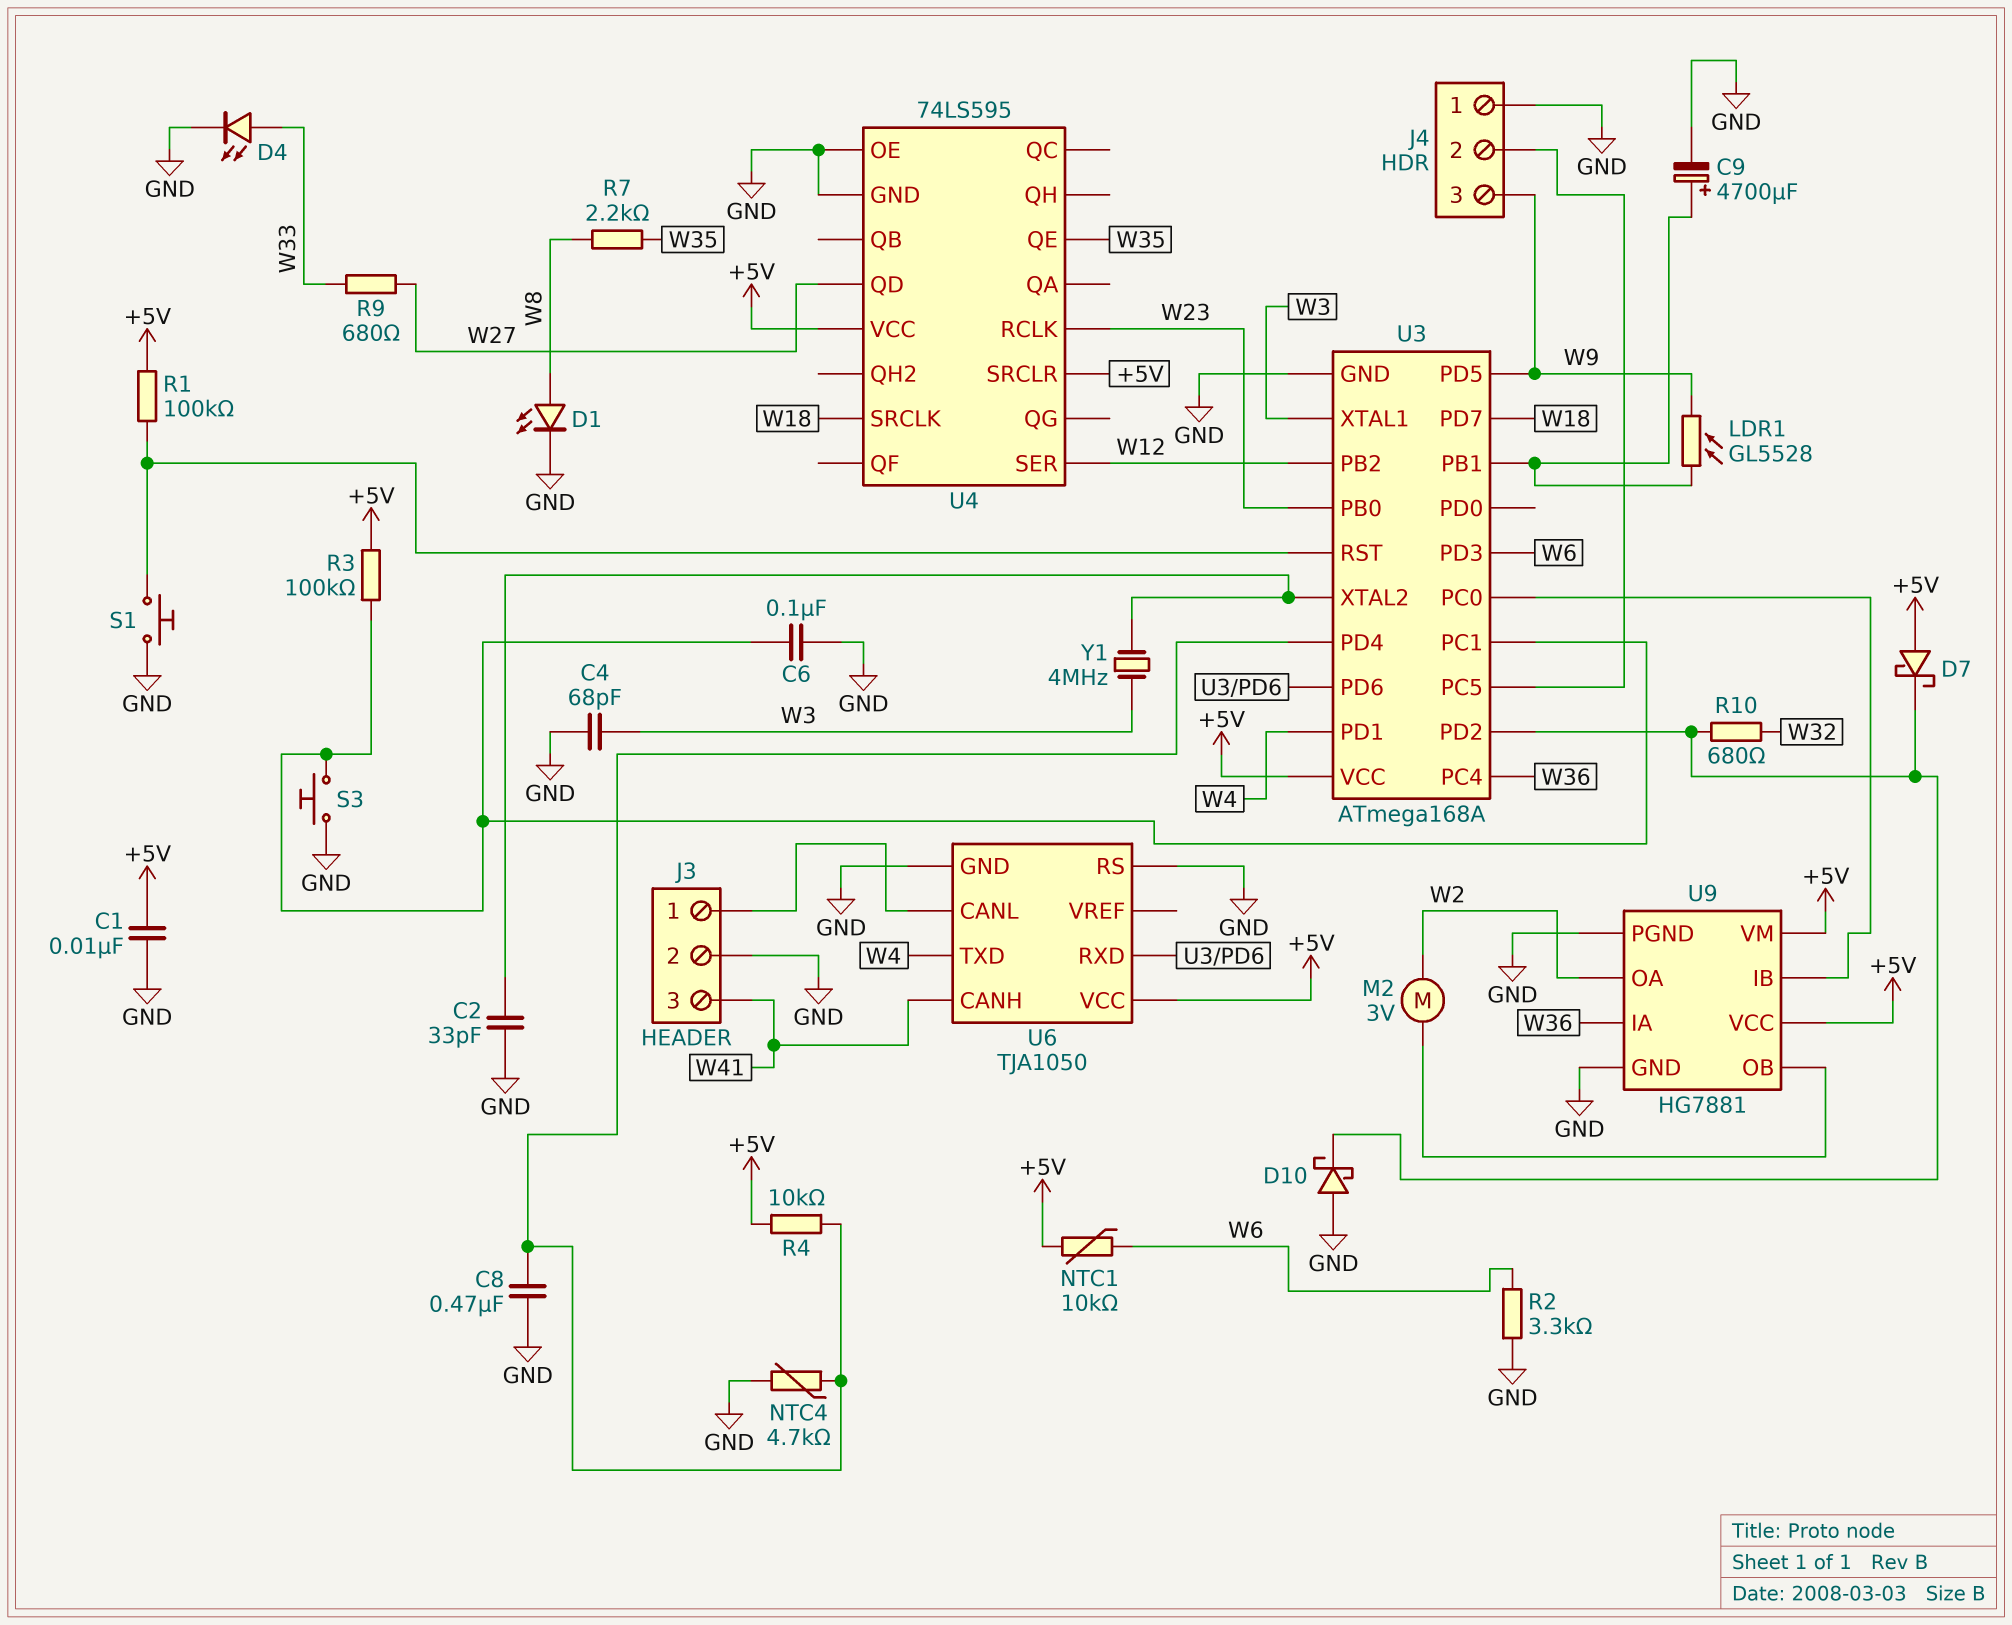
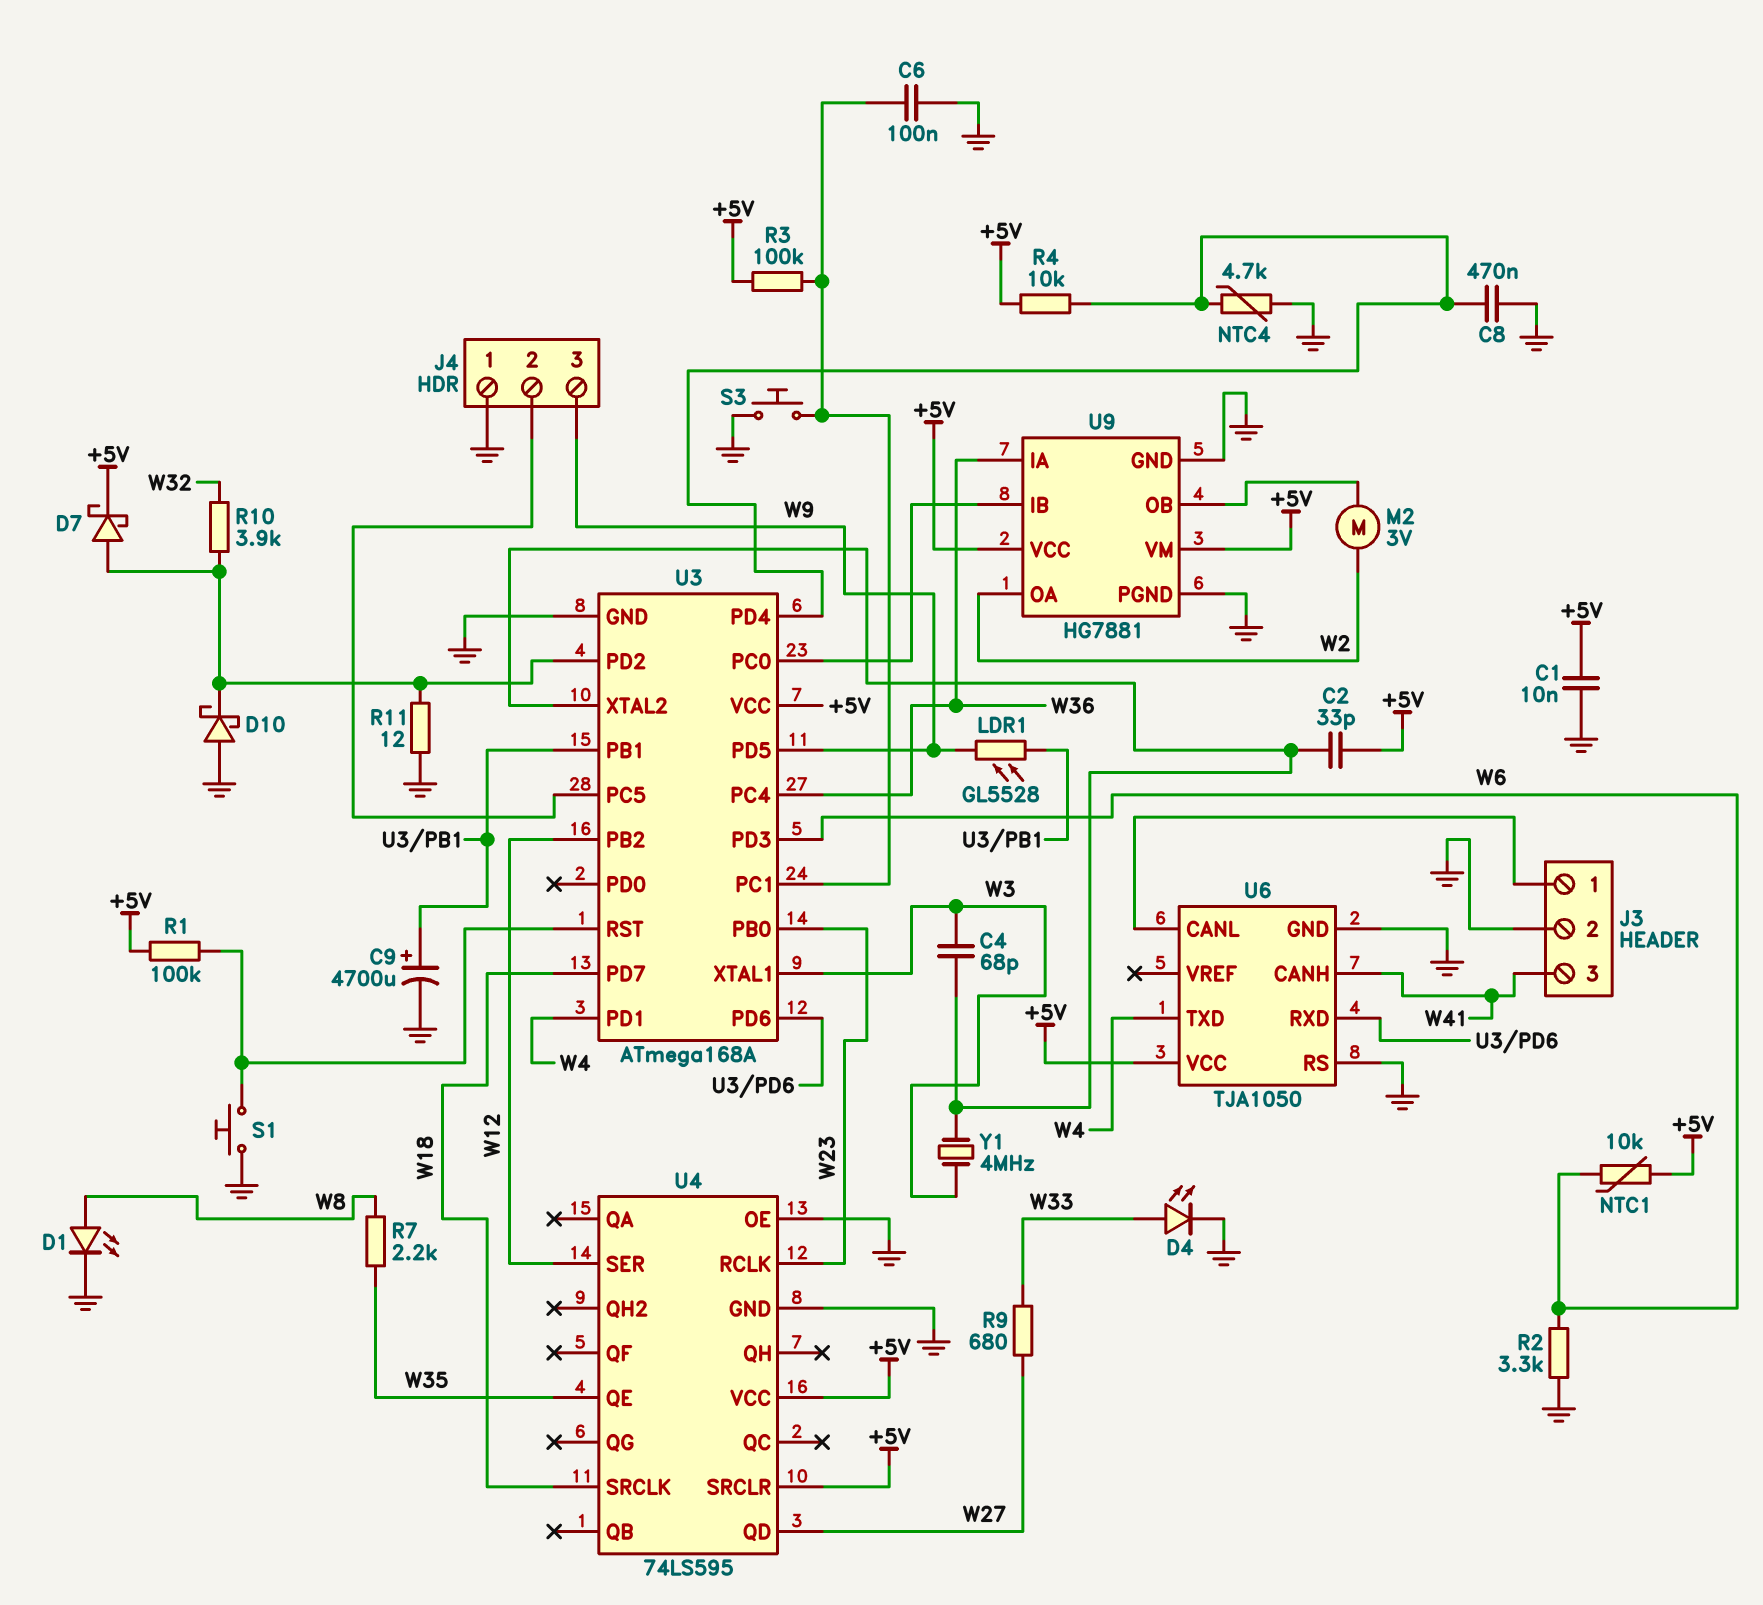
C2: 33pF (GND, U3/XTAL2) -> 33pF (+5V, U3/XTAL2)
C4: 68pF (GND, W3) -> 68pF (U3/XTAL2, W3)
D7: schottky (A +5V, K U3/PD2) -> schottky (A U3/PD2, K +5V)
R10: 680 (U3/PD2, W32) -> 3.9k (U3/PD2, W32)
R11: none -> 12 (GND, U3/PD2)

